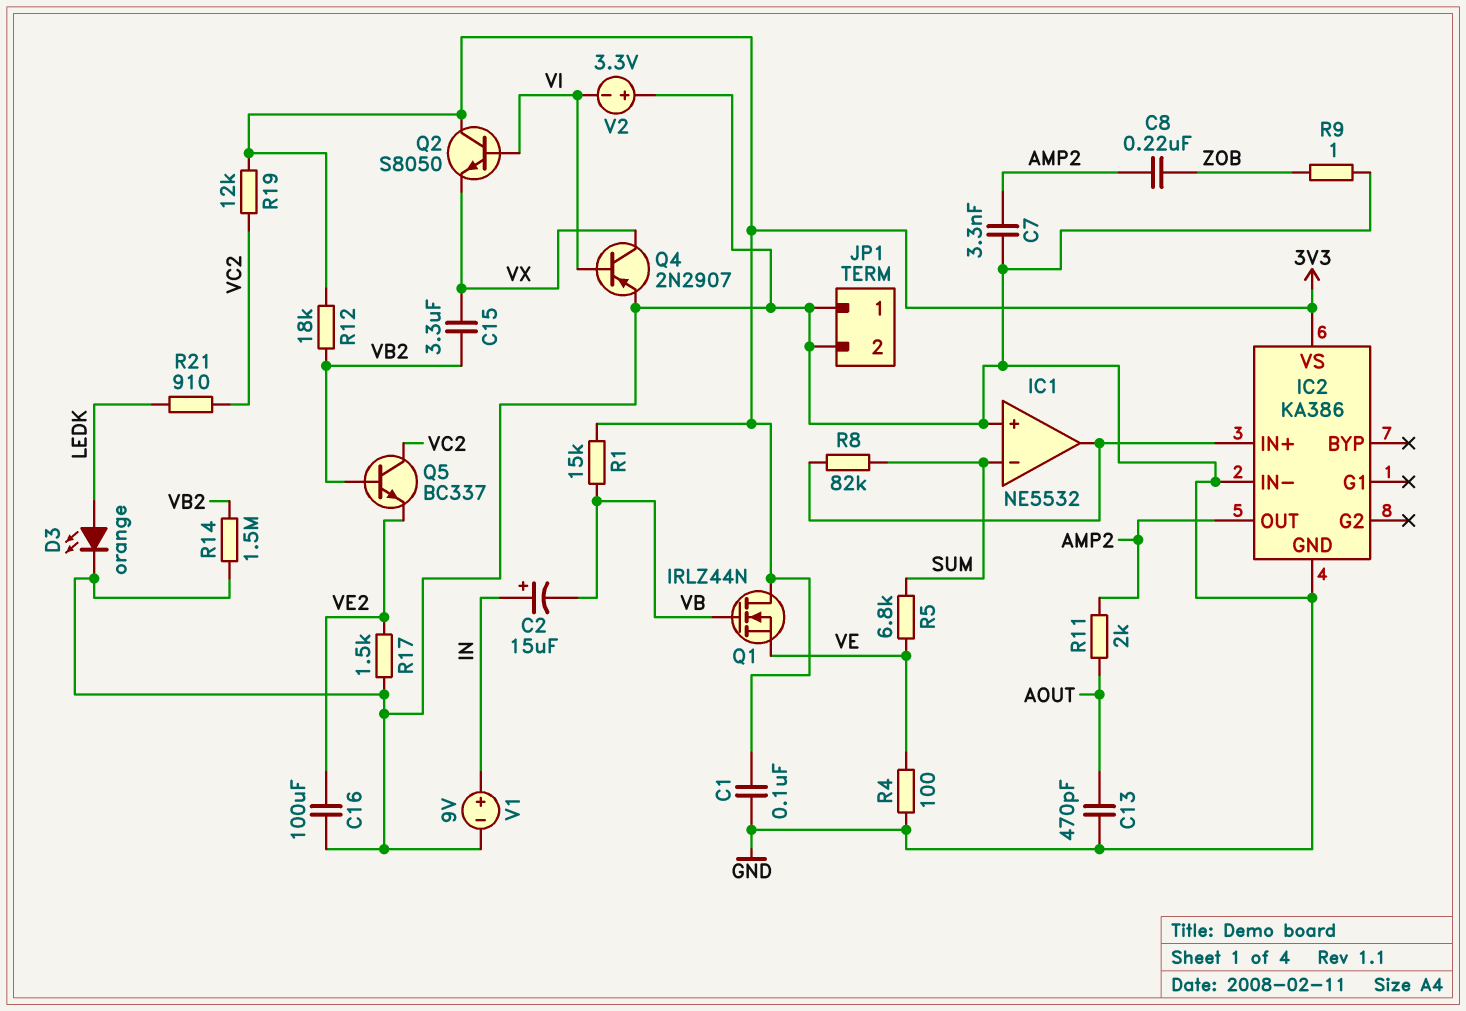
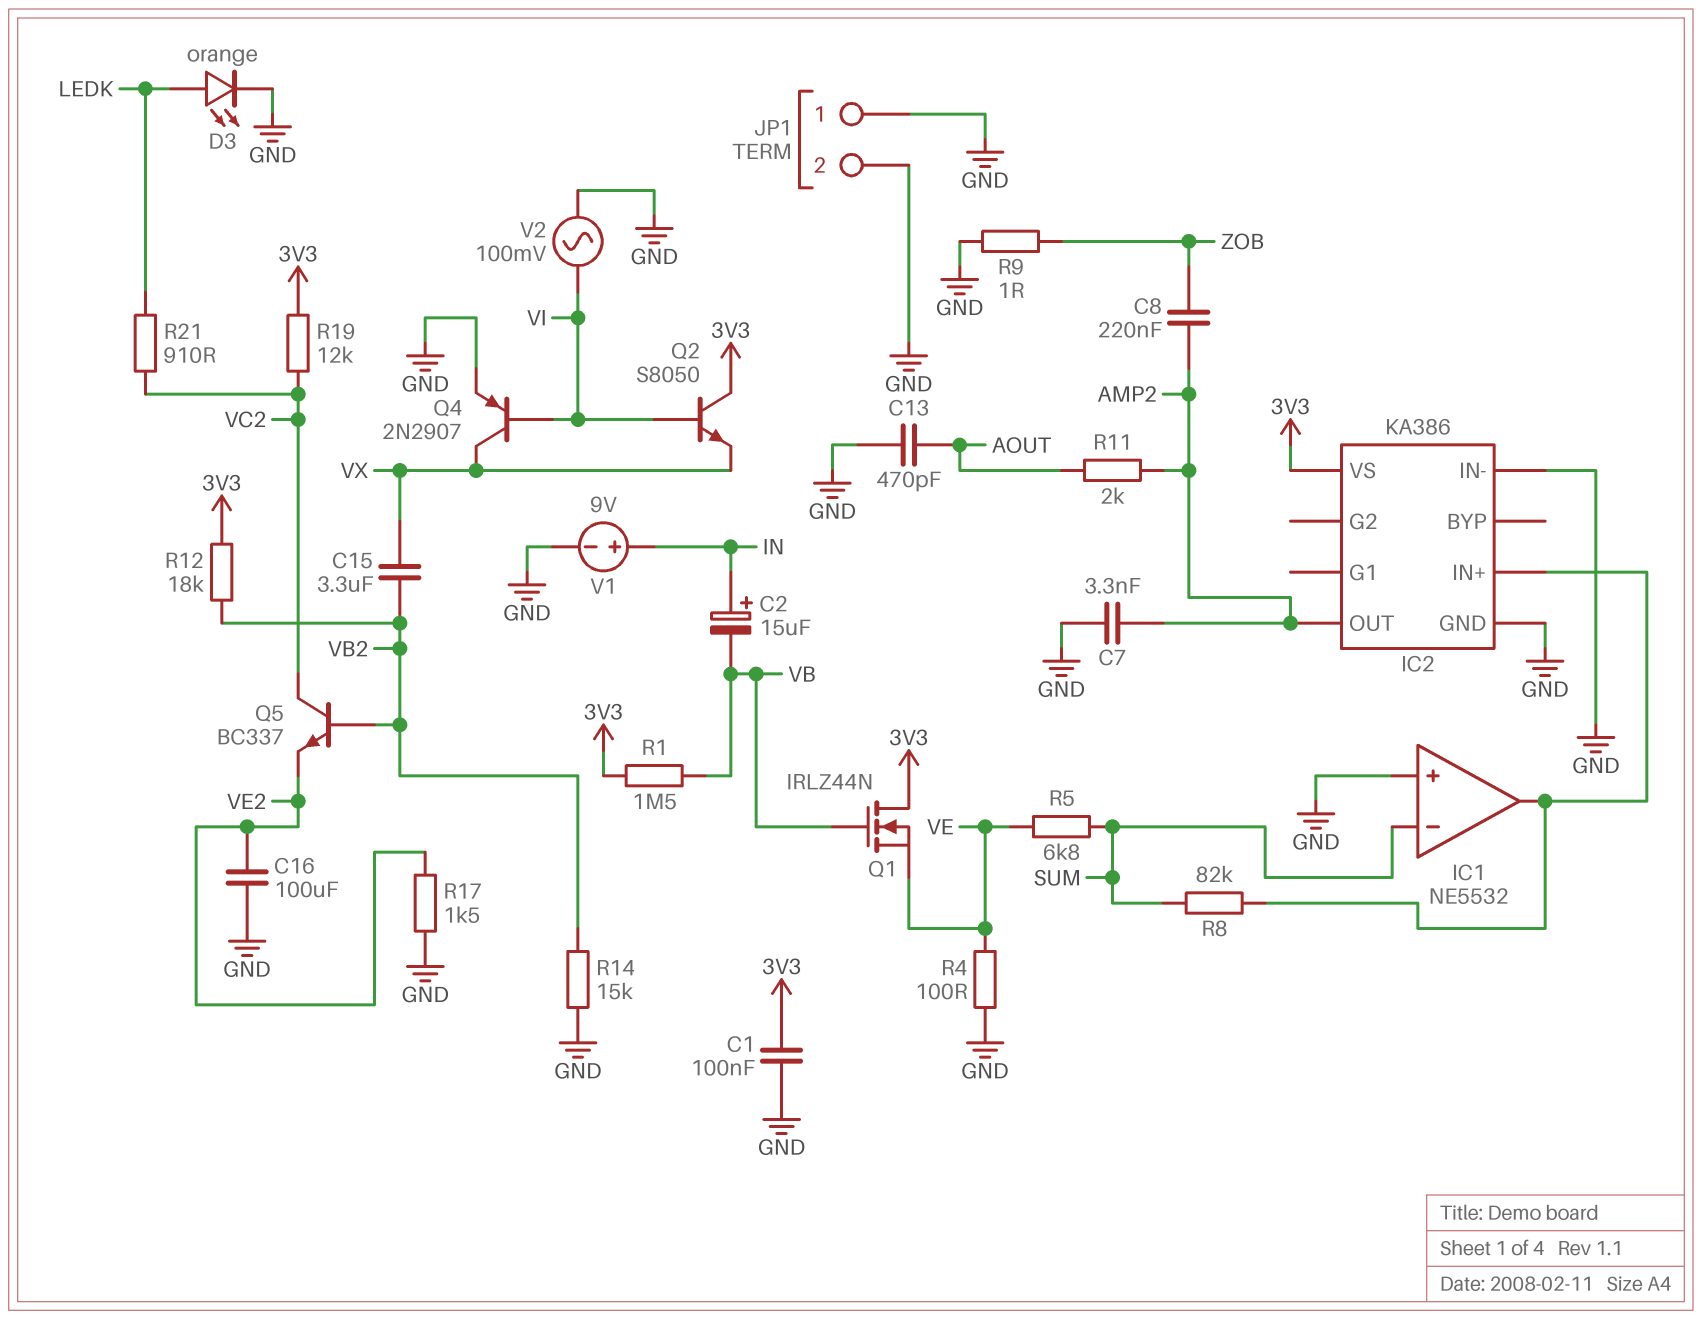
R1: 15k (3V3, VB) -> 1.5M (3V3, VB)
R14: 1.5M (GND, VB2) -> 15k (GND, VB2)
V2: 3.3V (plus GND, minus VI) -> AC 100mV (GND, VI)

